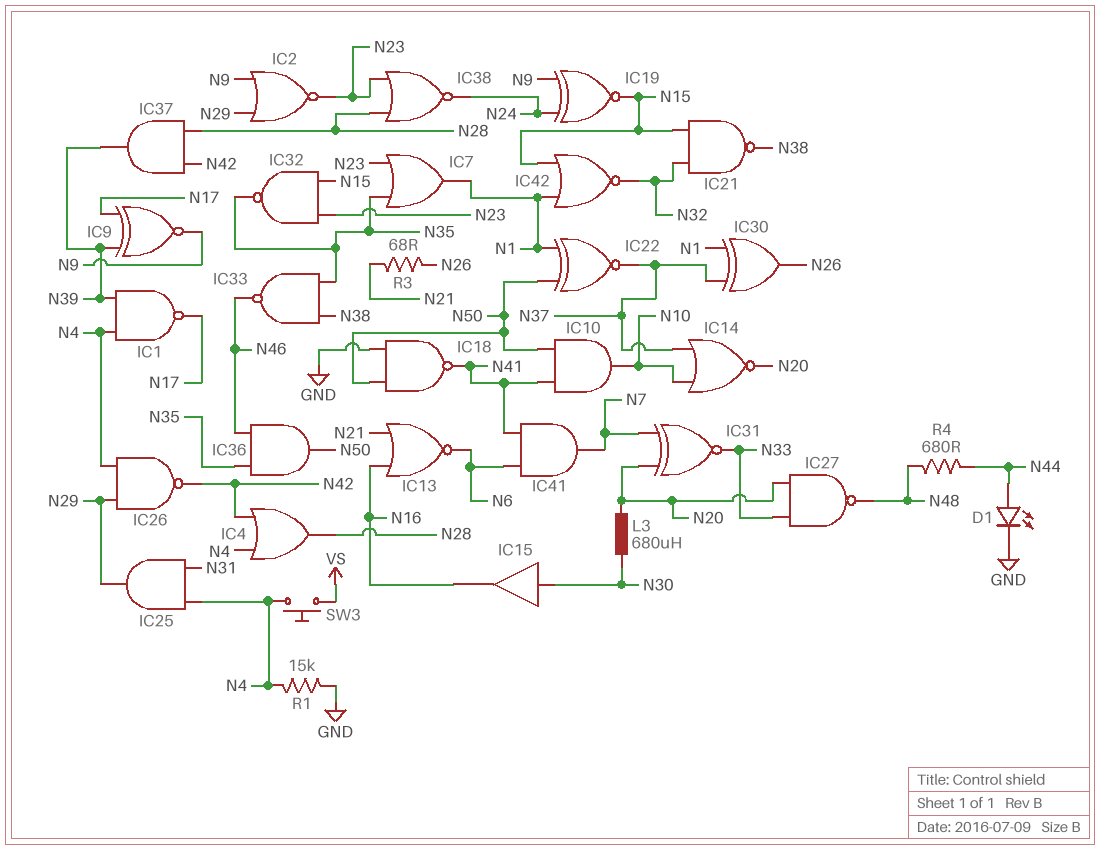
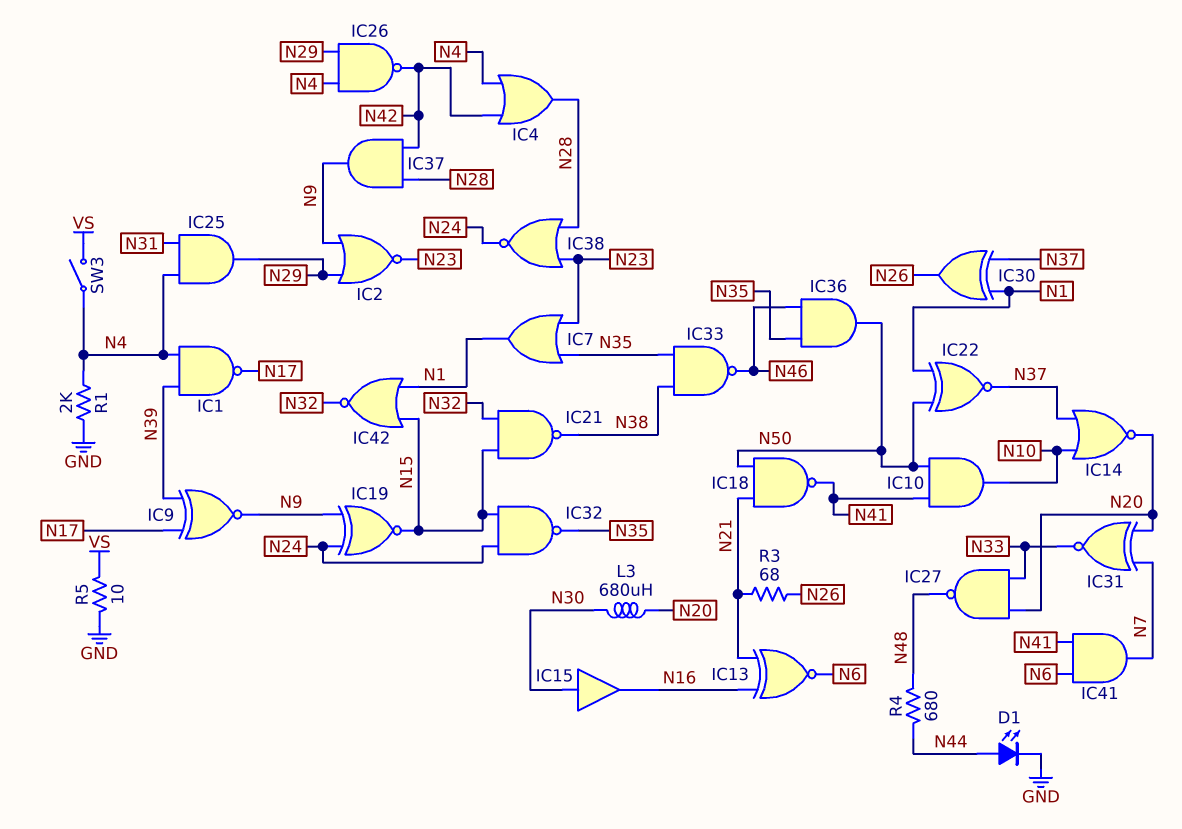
IC13: NOR (in N16, in N21, out N6) -> XNOR (in N16, in N21, out N6)
IC18: NAND (in GND, in N50, out N41) -> NAND (in N21, in N50, out N41)
IC32: NAND (in N15, in N23, out N35) -> NAND (in N15, in N24, out N35)
IC37: AND (in N28, in N42, out N39) -> AND (in N28, in N42, out N9)
R1: 15k (GND, N4) -> 2k (GND, N4)
R5: none -> 10 (GND, VS)
SW3: button (N4, VS) -> switch (N4, VS)

